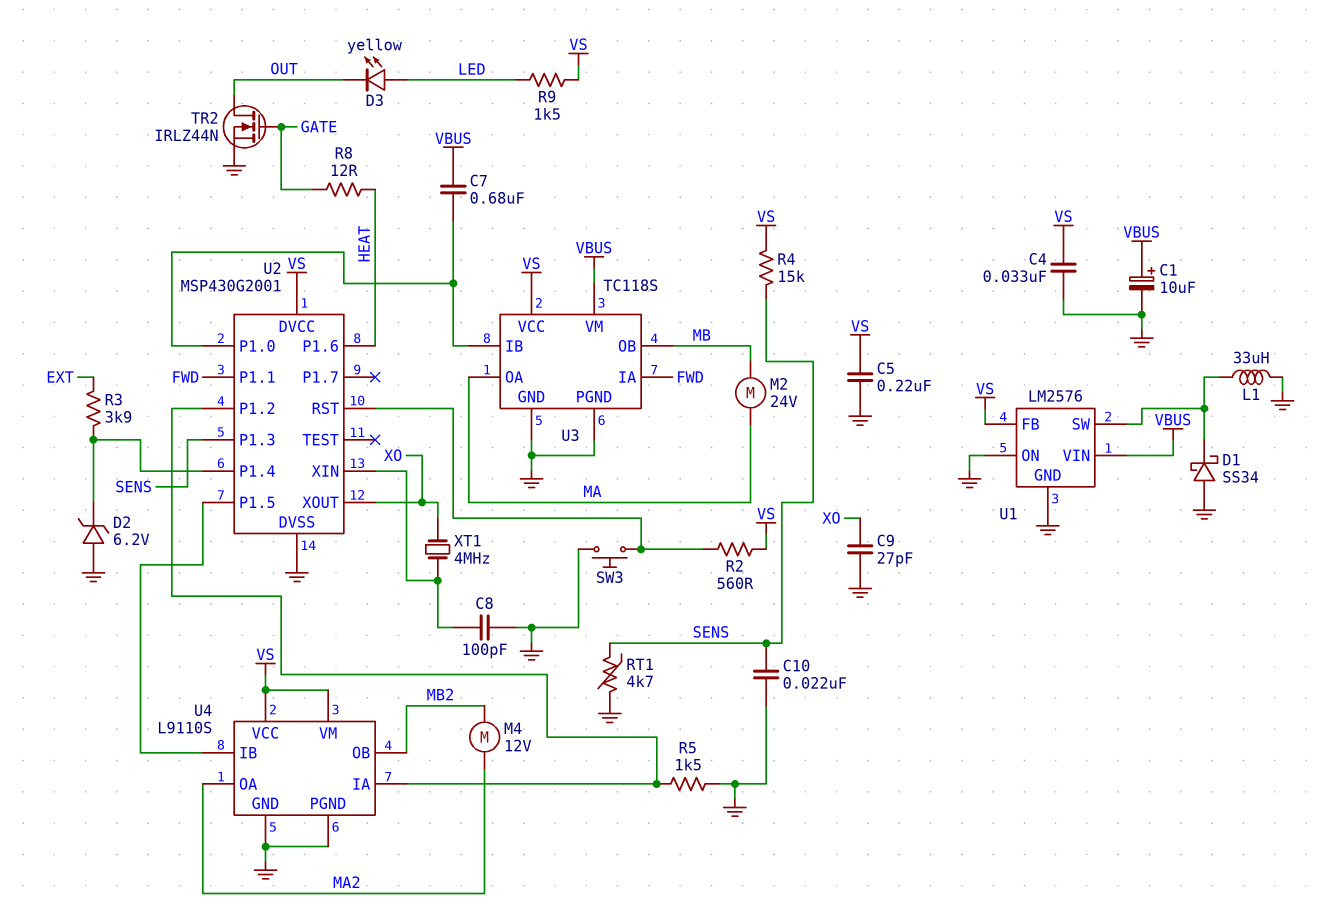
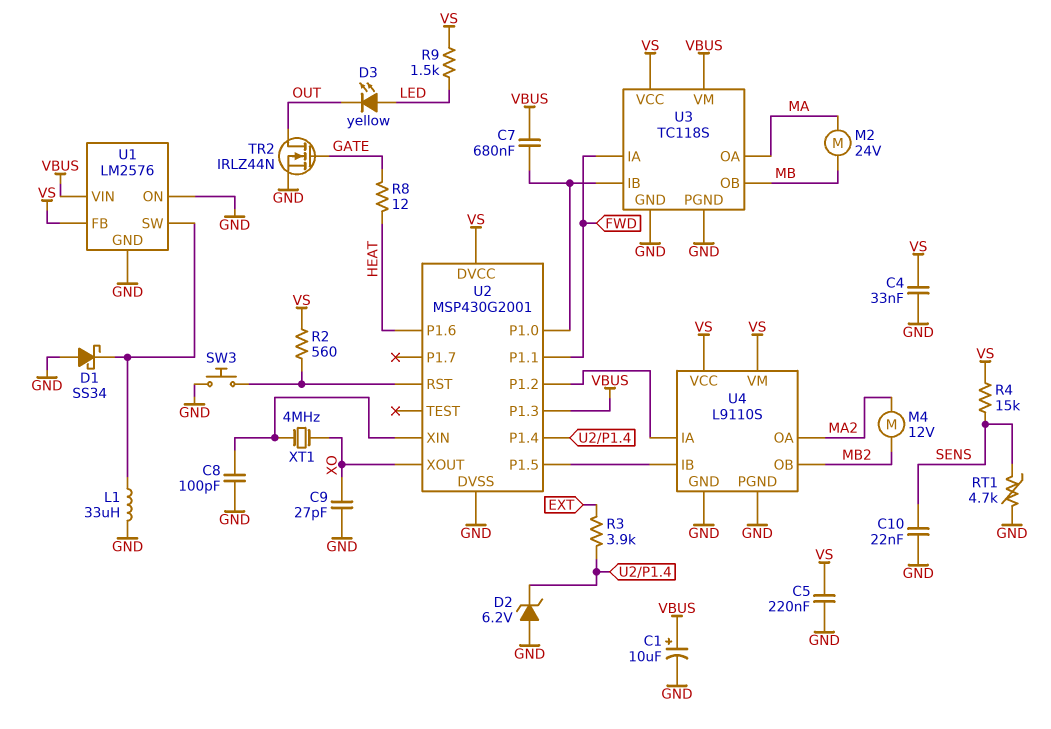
R5: 1.5k (GND, U2/P1.2) -> none
U2 pin P1.3: SENS -> VBUS

